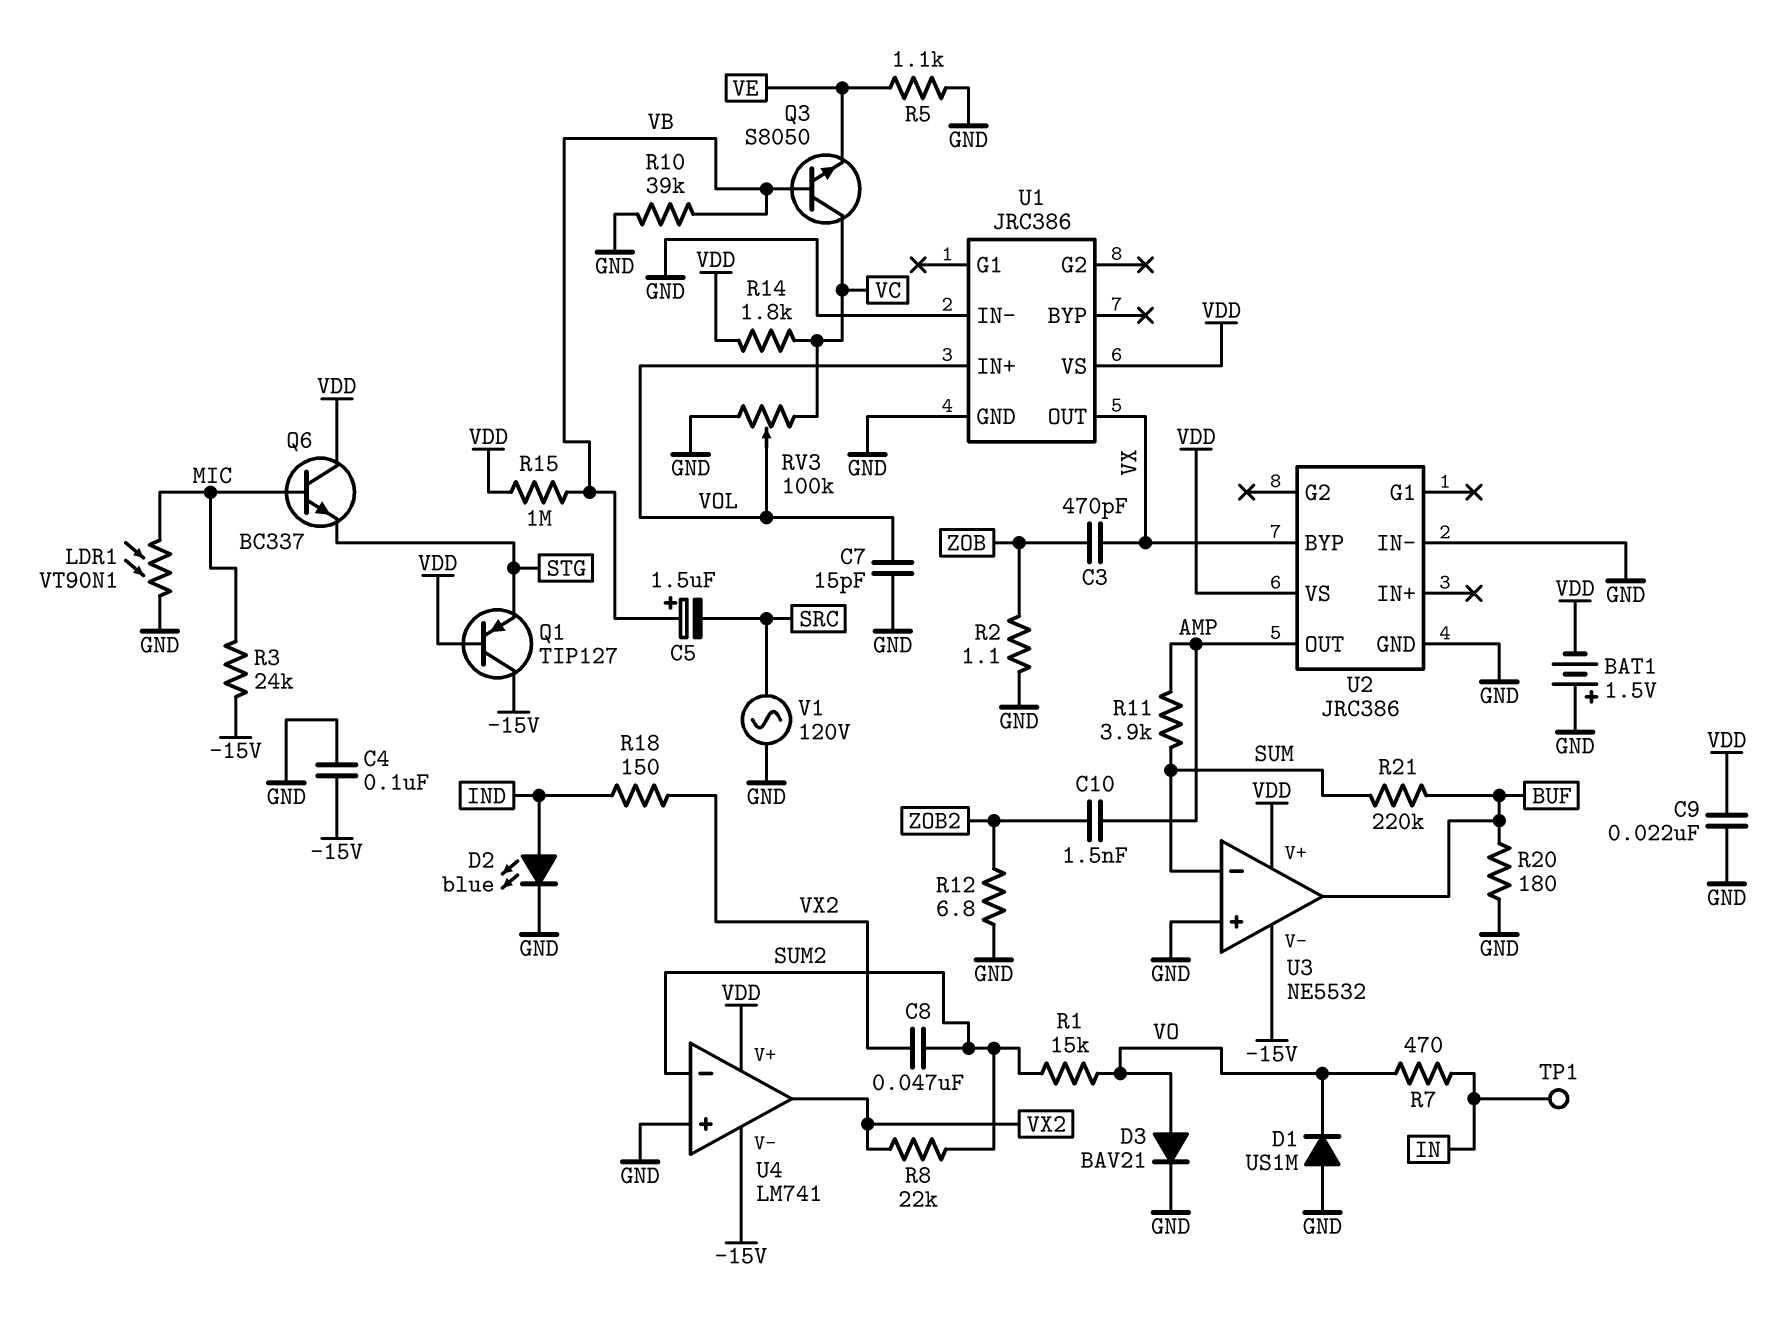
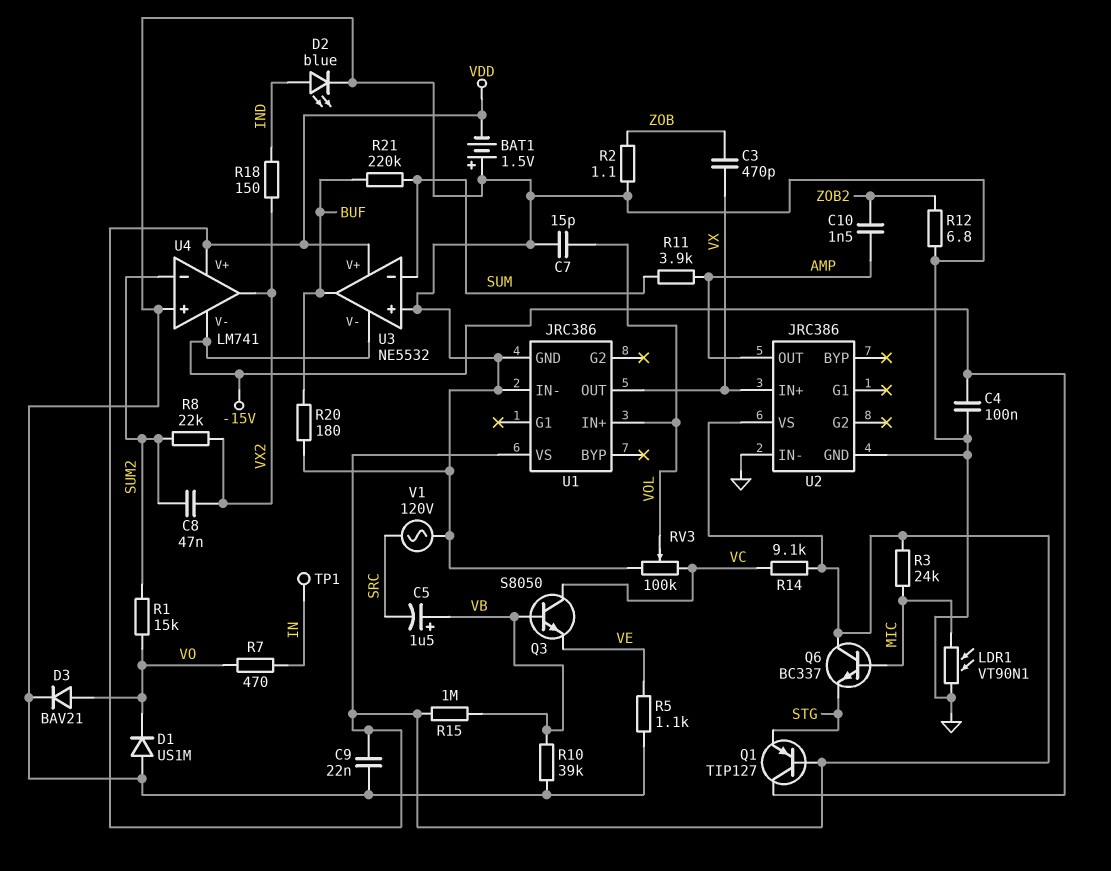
R3: 24k (-15V, MIC) -> 24k (MIC, VDD)
R14: 1.8k (VC, VDD) -> 9.1k (VC, VDD)
U2 pin BYP: VX -> none
U2 pin IN+: none -> VX

